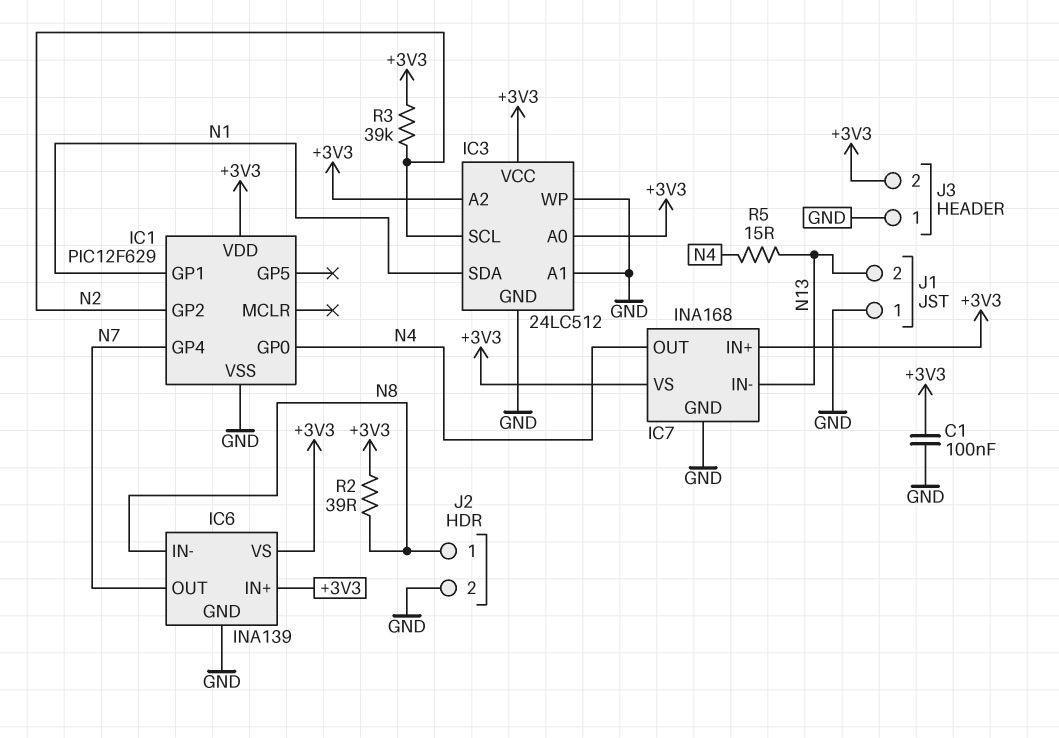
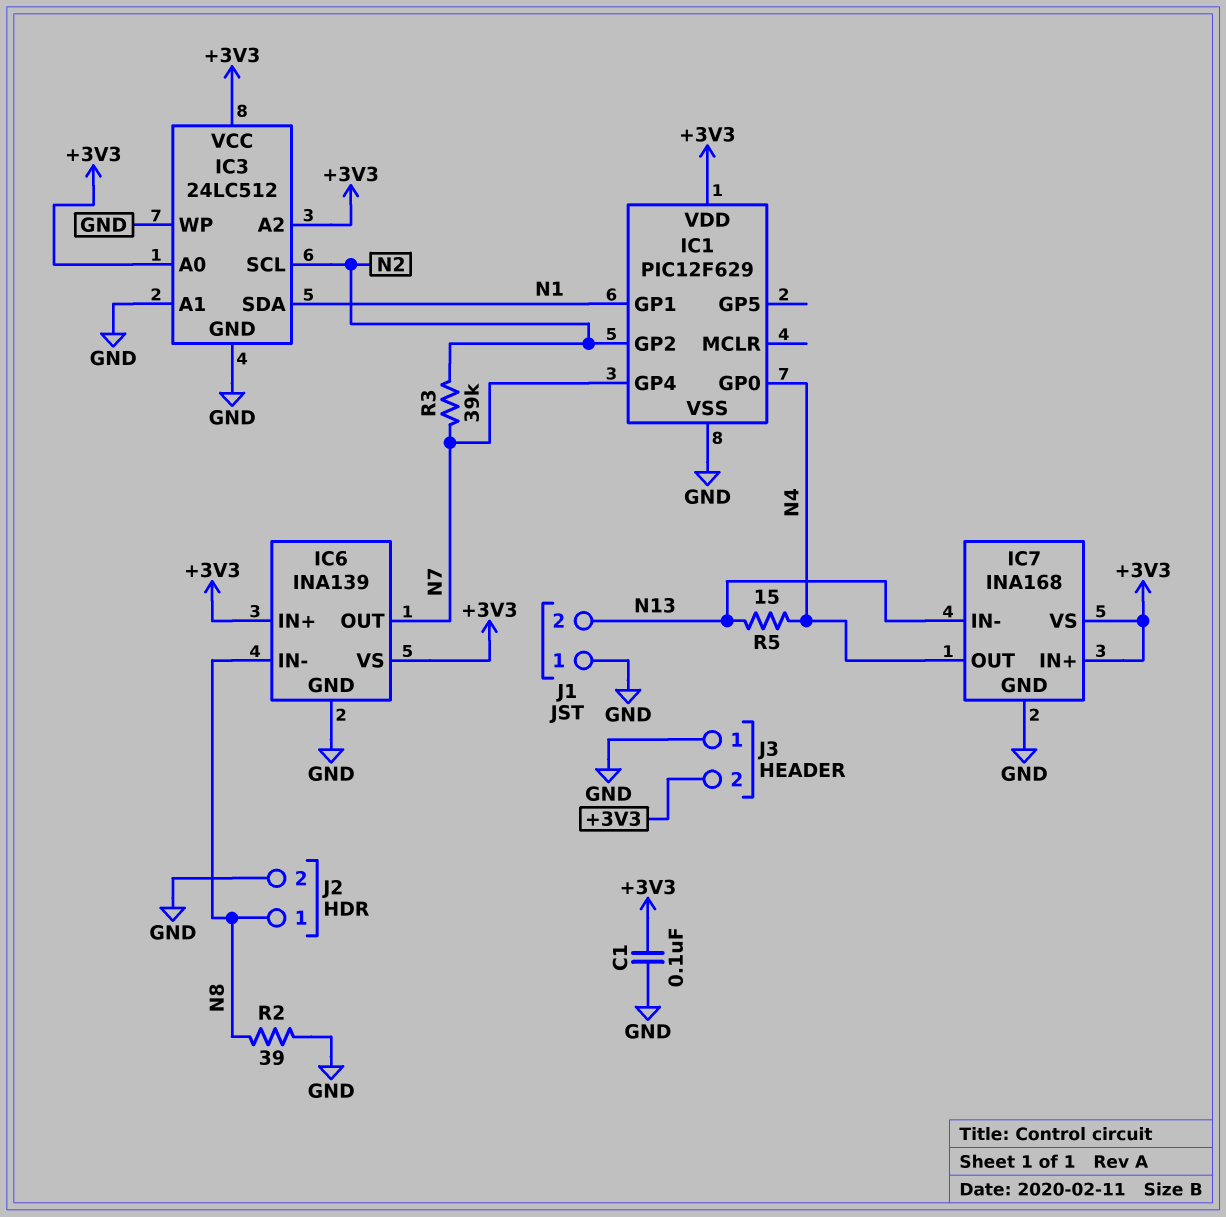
R2: 39 (+3V3, N8) -> 39 (GND, N8)
R3: 39k (+3V3, N2) -> 39k (N2, N7)

